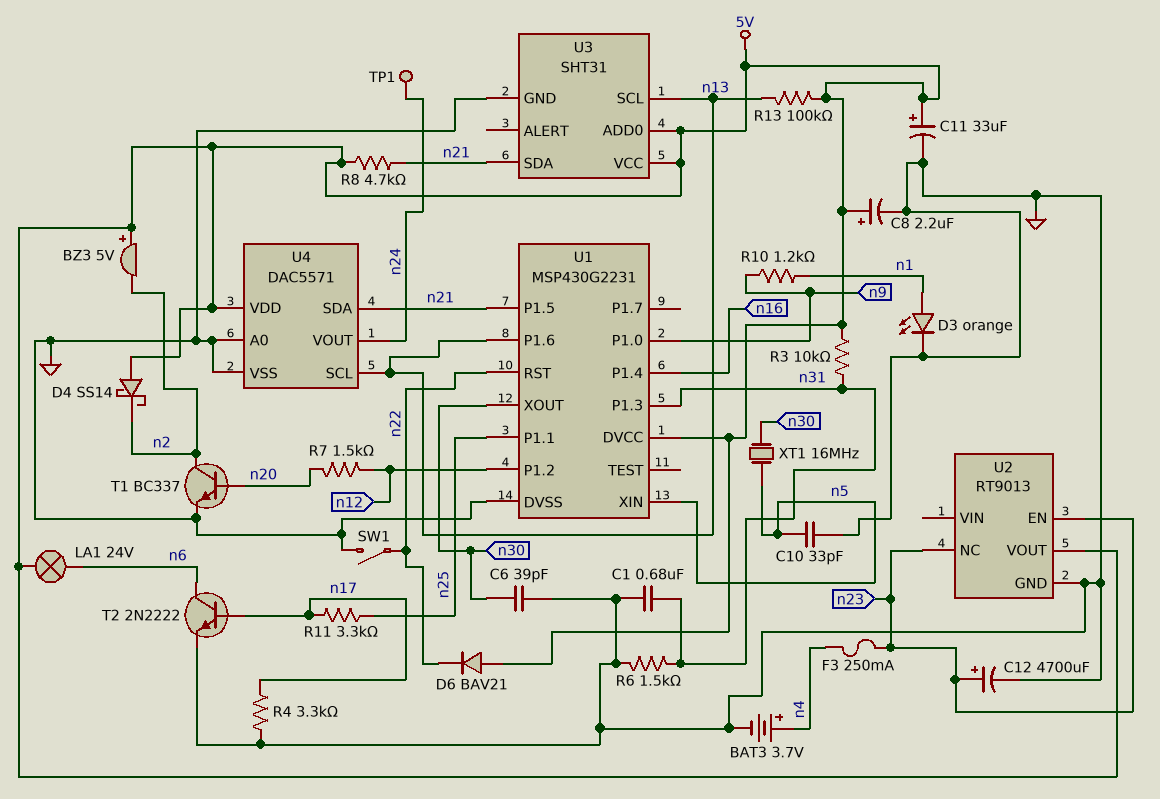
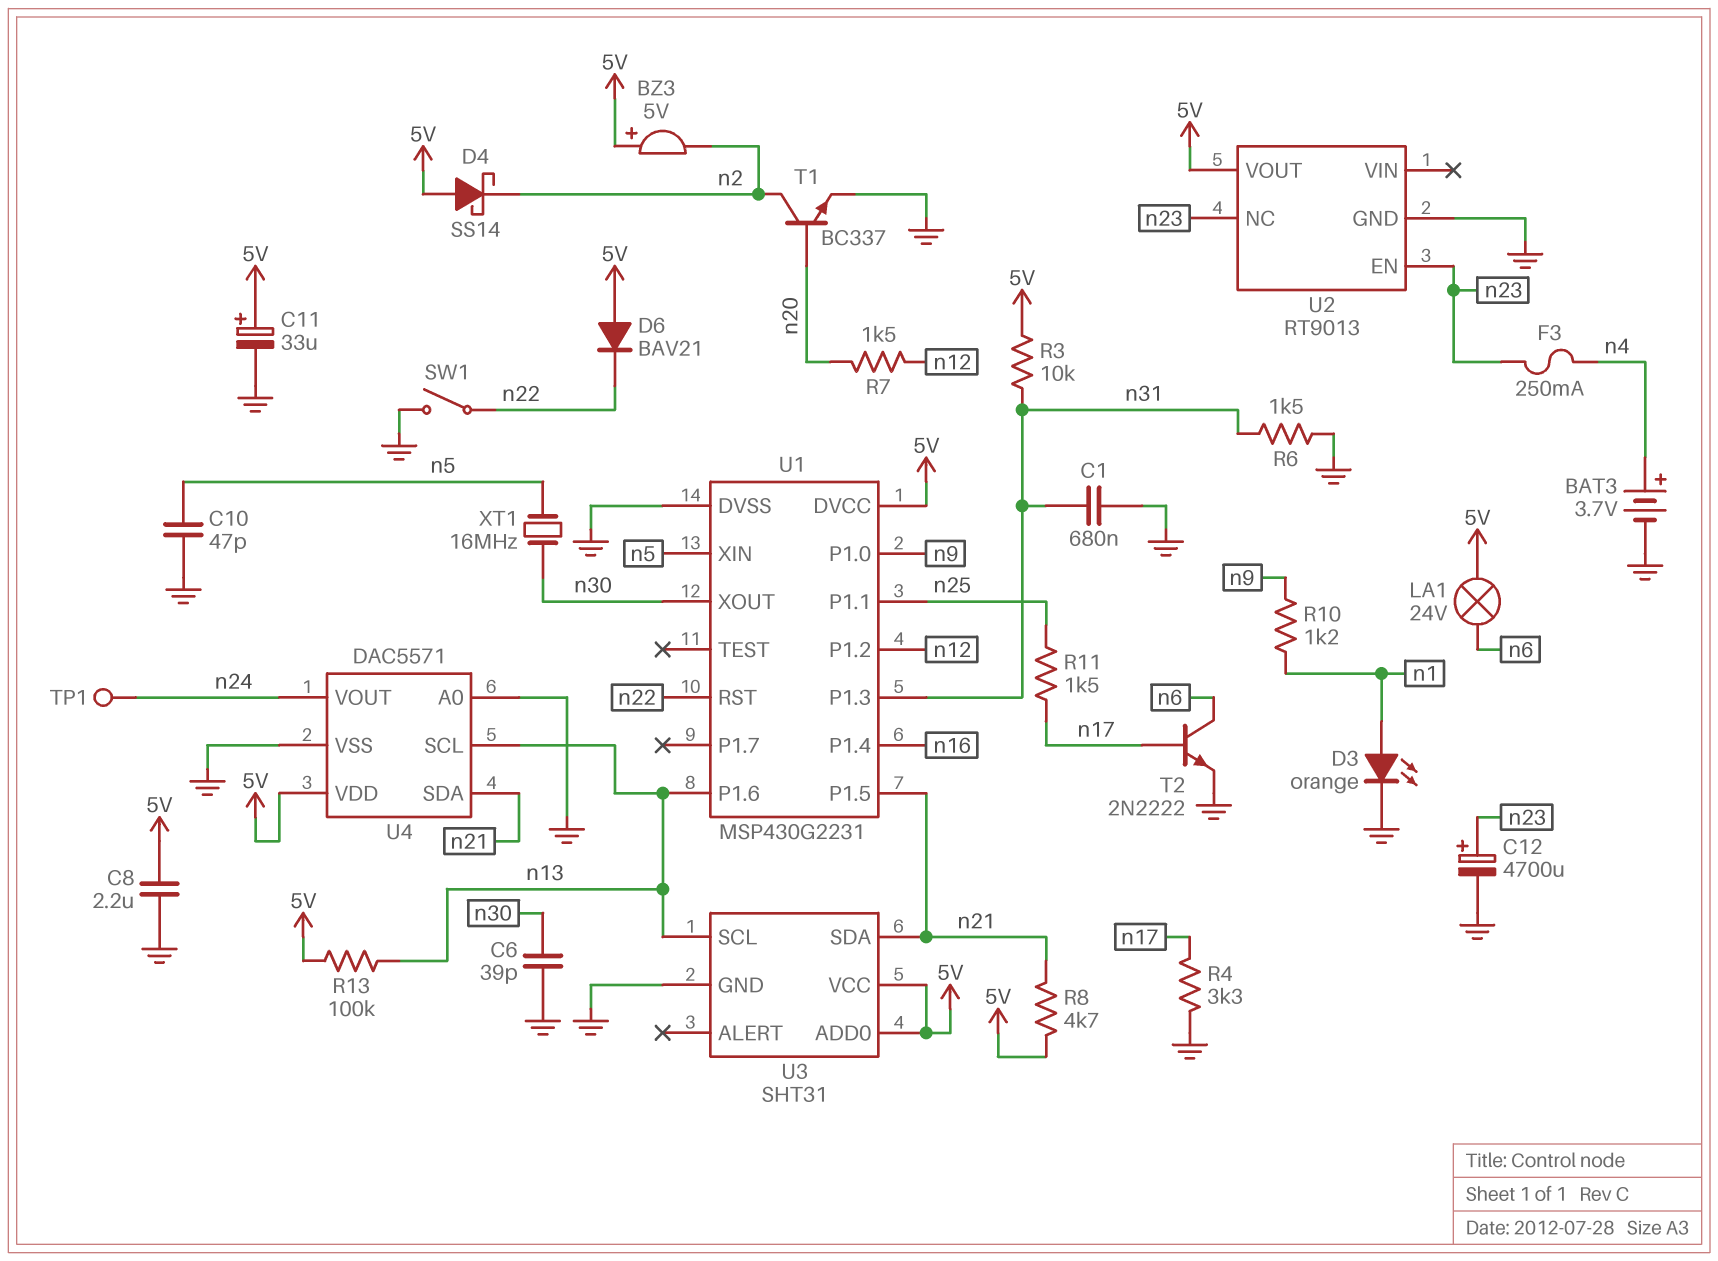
C8: 2.2uF (plus 5V, minus GND) -> 2.2uF (5V, GND)
C10: 33pF (GND, n5) -> 47pF (GND, n5)
R11: 3.3k (n17, n25) -> 1.5k (n17, n25)

